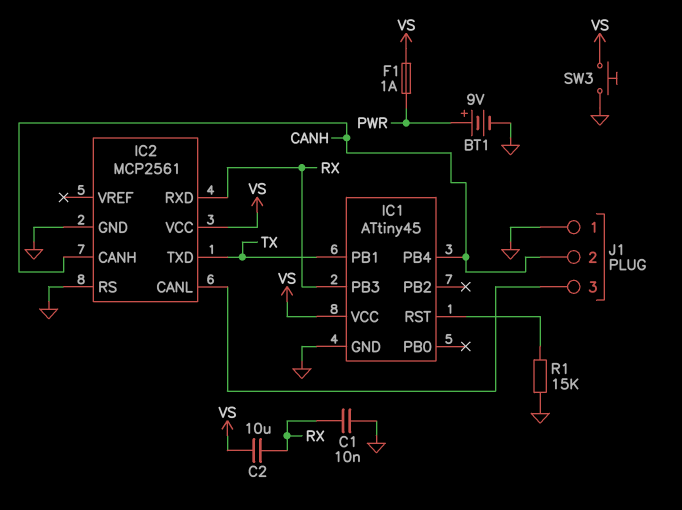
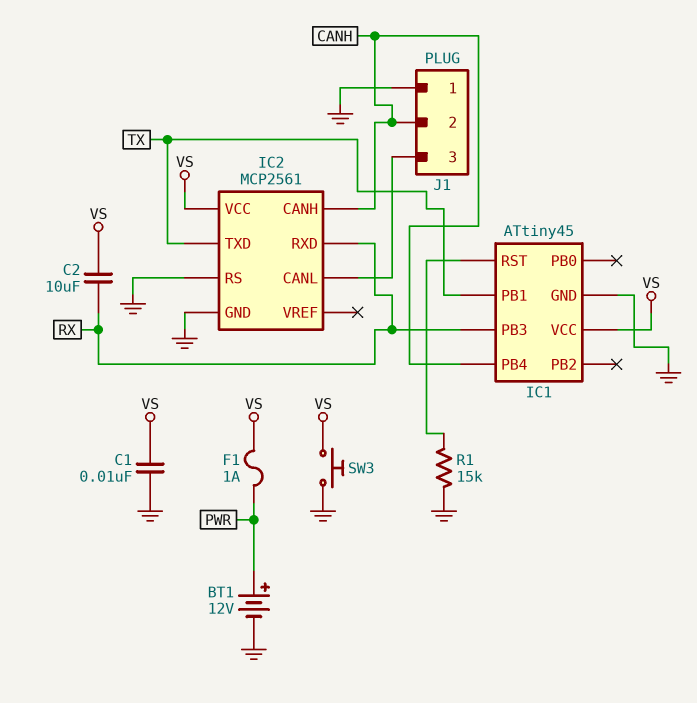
BT1: 9V (plus PWR, minus GND) -> 12V (plus PWR, minus GND)
C1: 10nF (GND, RX) -> 10nF (GND, VS)

